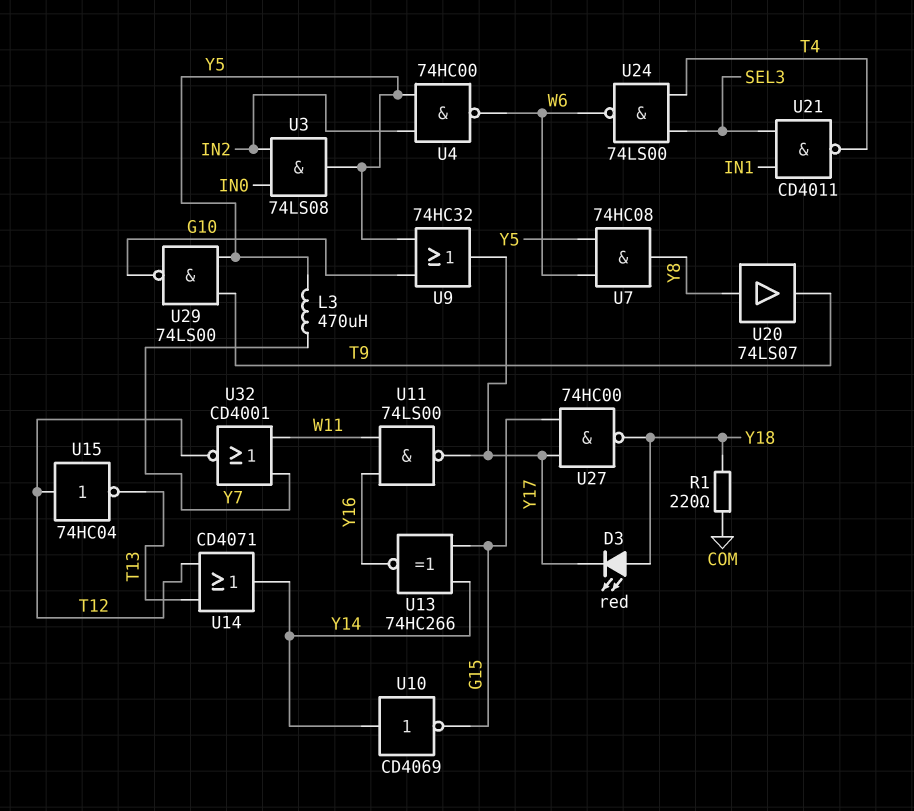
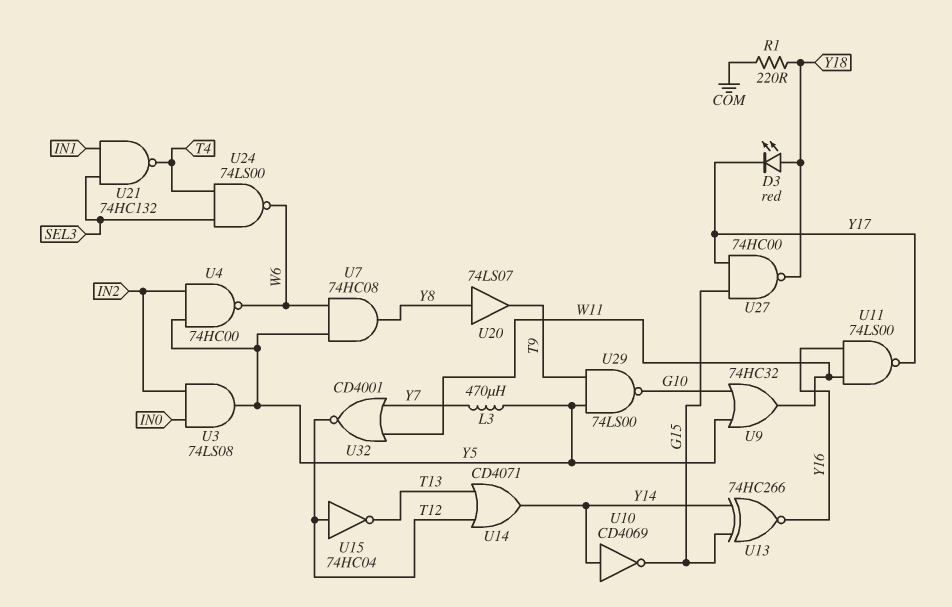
U9: OR 74HC32 (in G10, in Y5, out Y17) -> OR 74HC32 (in G10, in Y5, out W11)
U21: NAND CD4011 (in IN1, in SEL3, out T4) -> NAND 74HC132 (in IN1, in SEL3, out T4)

